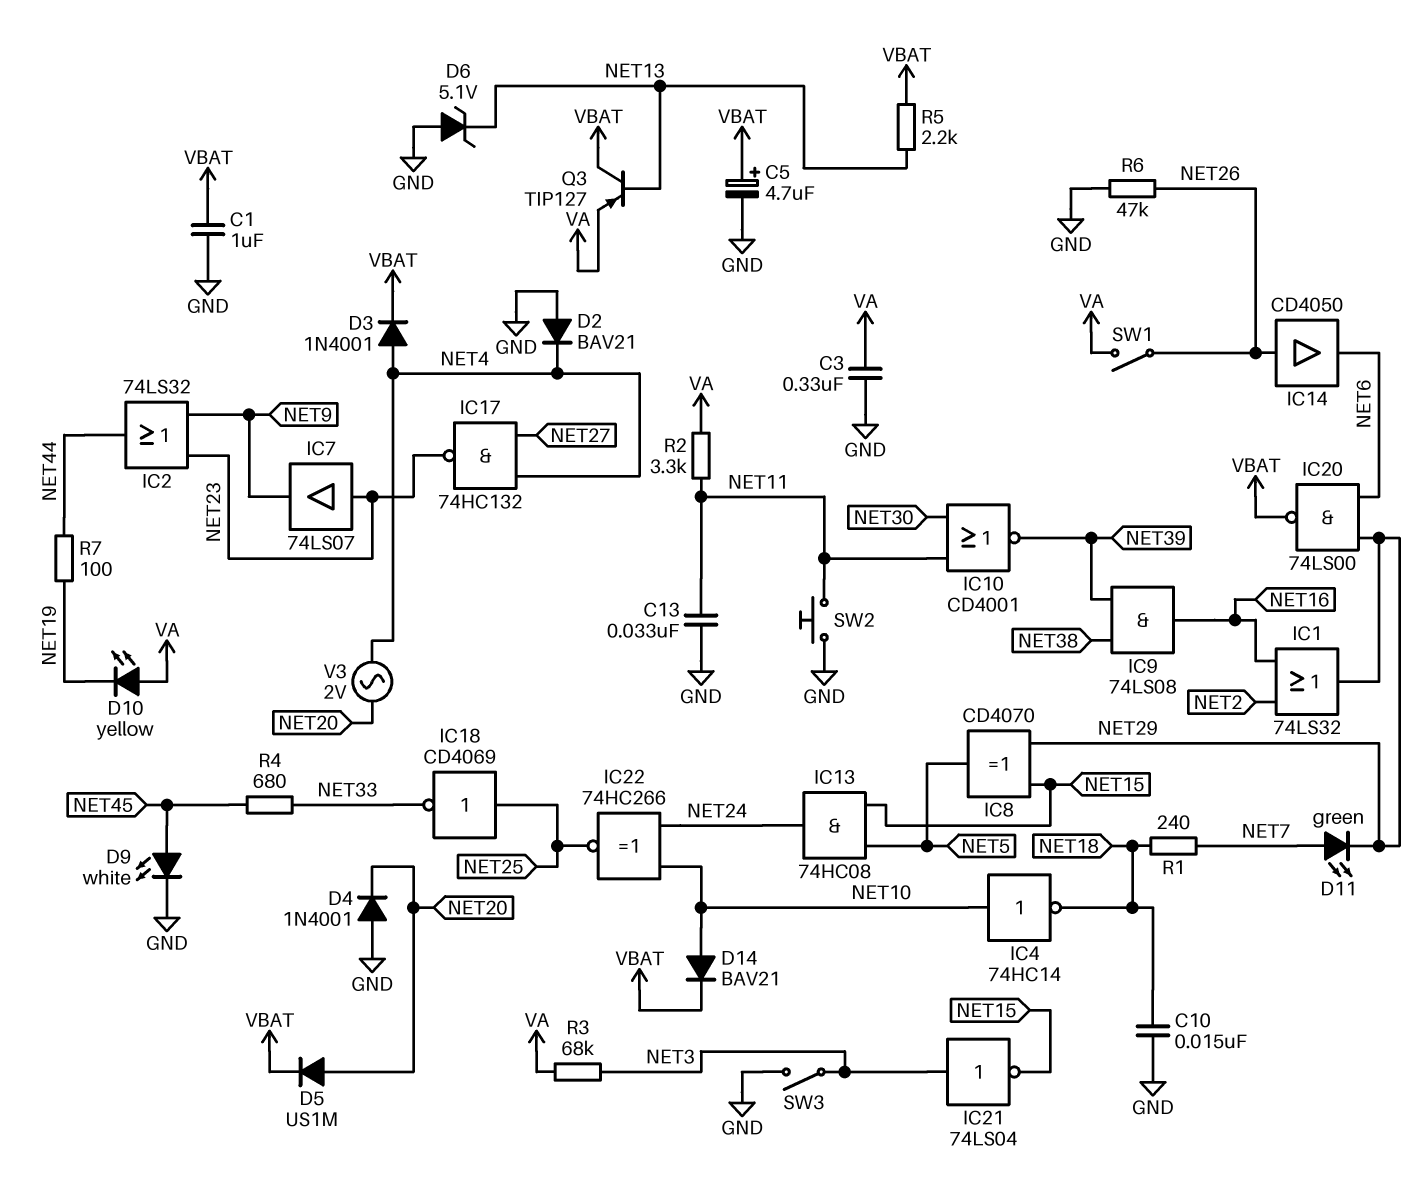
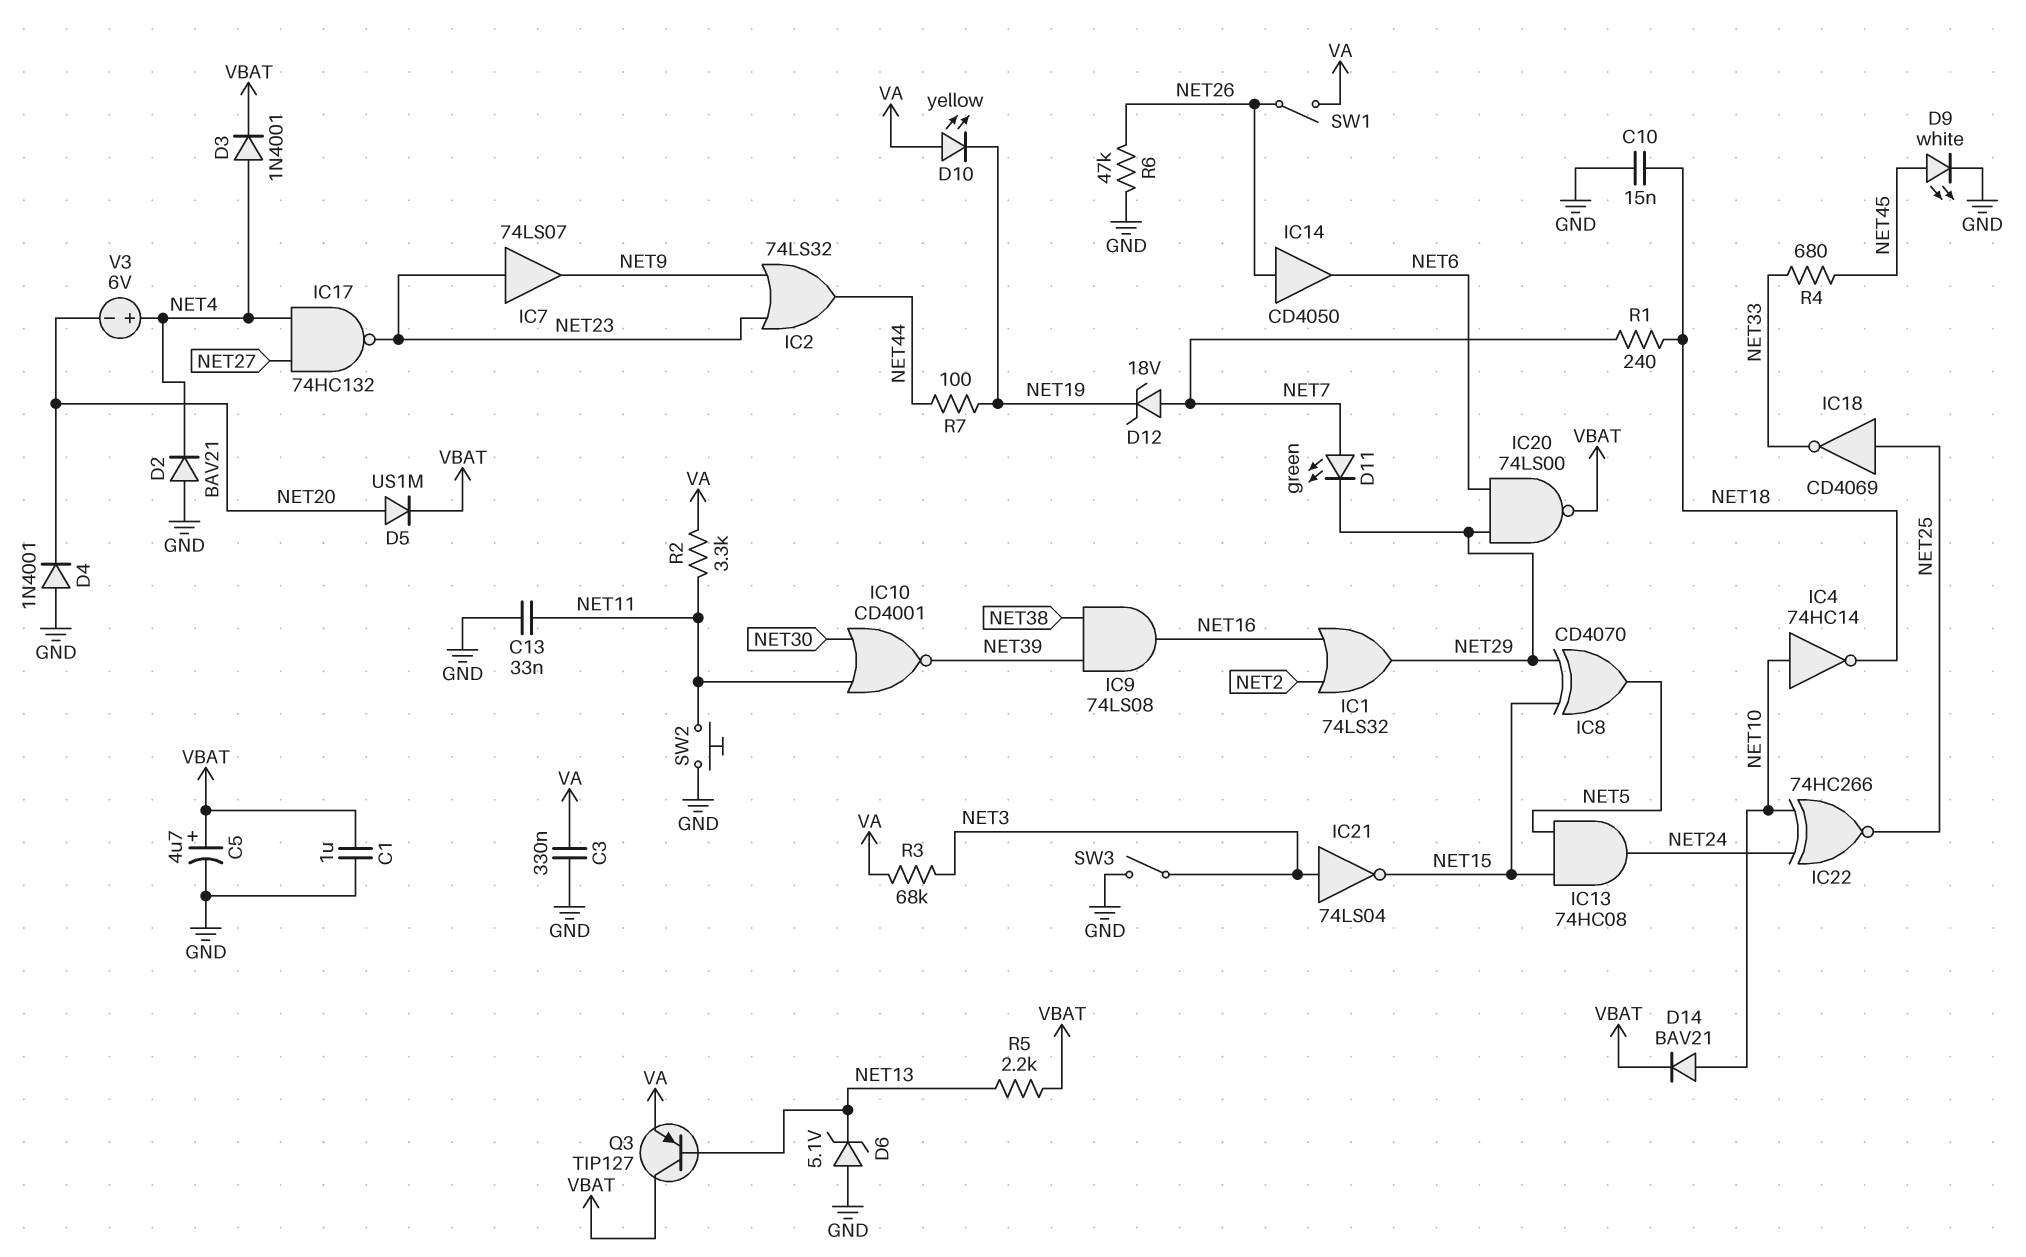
D12: none -> zener 18V (A NET7, K NET19)
V3: AC 2V (NET4, NET20) -> 6V (plus NET4, minus NET20)

